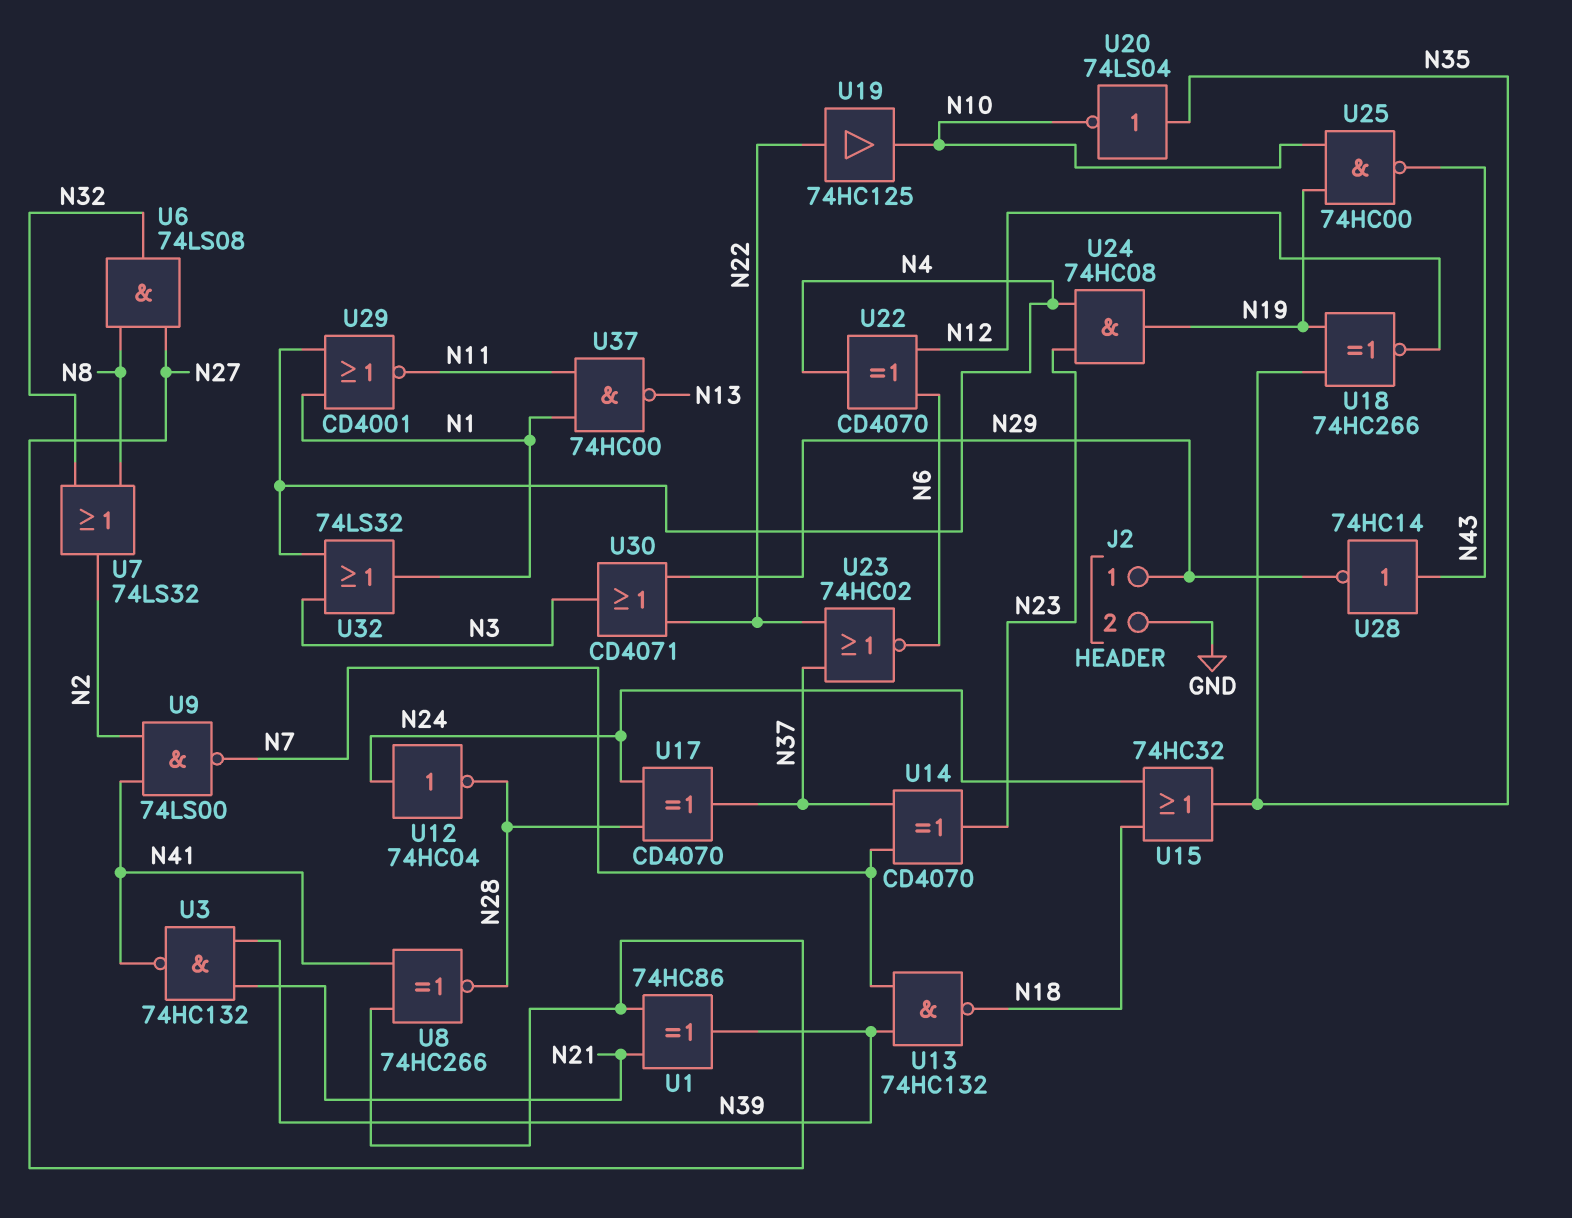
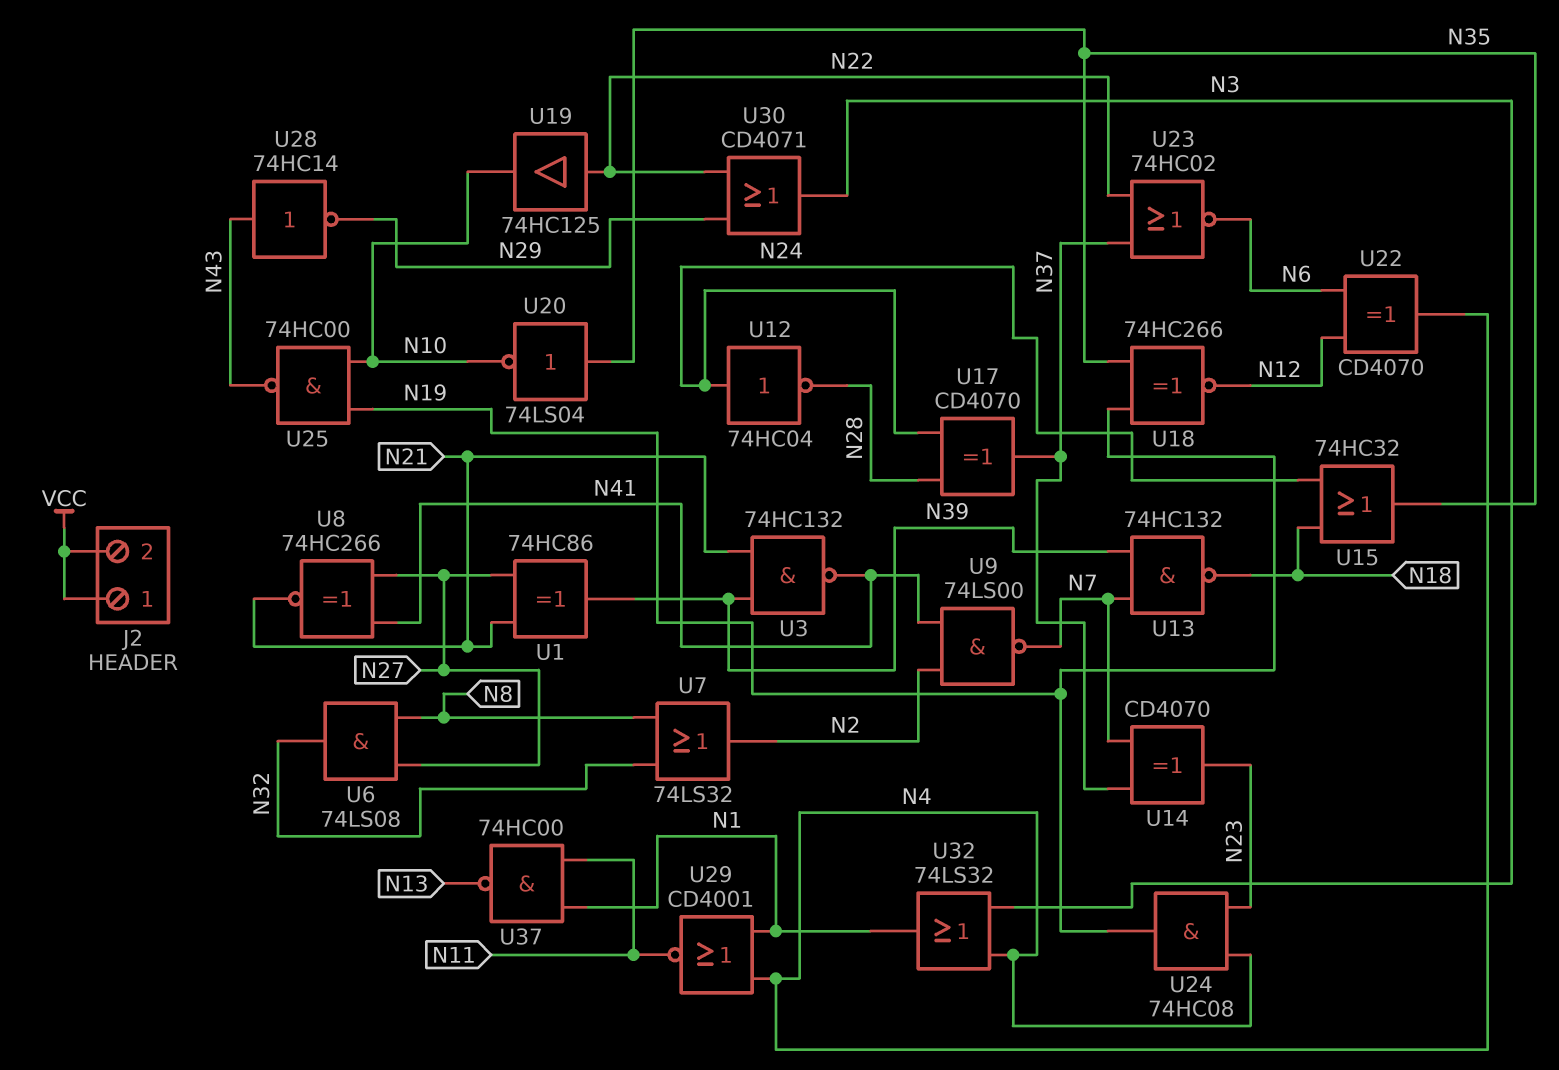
J2 pin 1: N29 -> VCC
J2 pin 2: GND -> VCC
U8: XNOR 74HC266 (in N27, in N41, out N28) -> XNOR 74HC266 (in N27, in N41, out N21)

